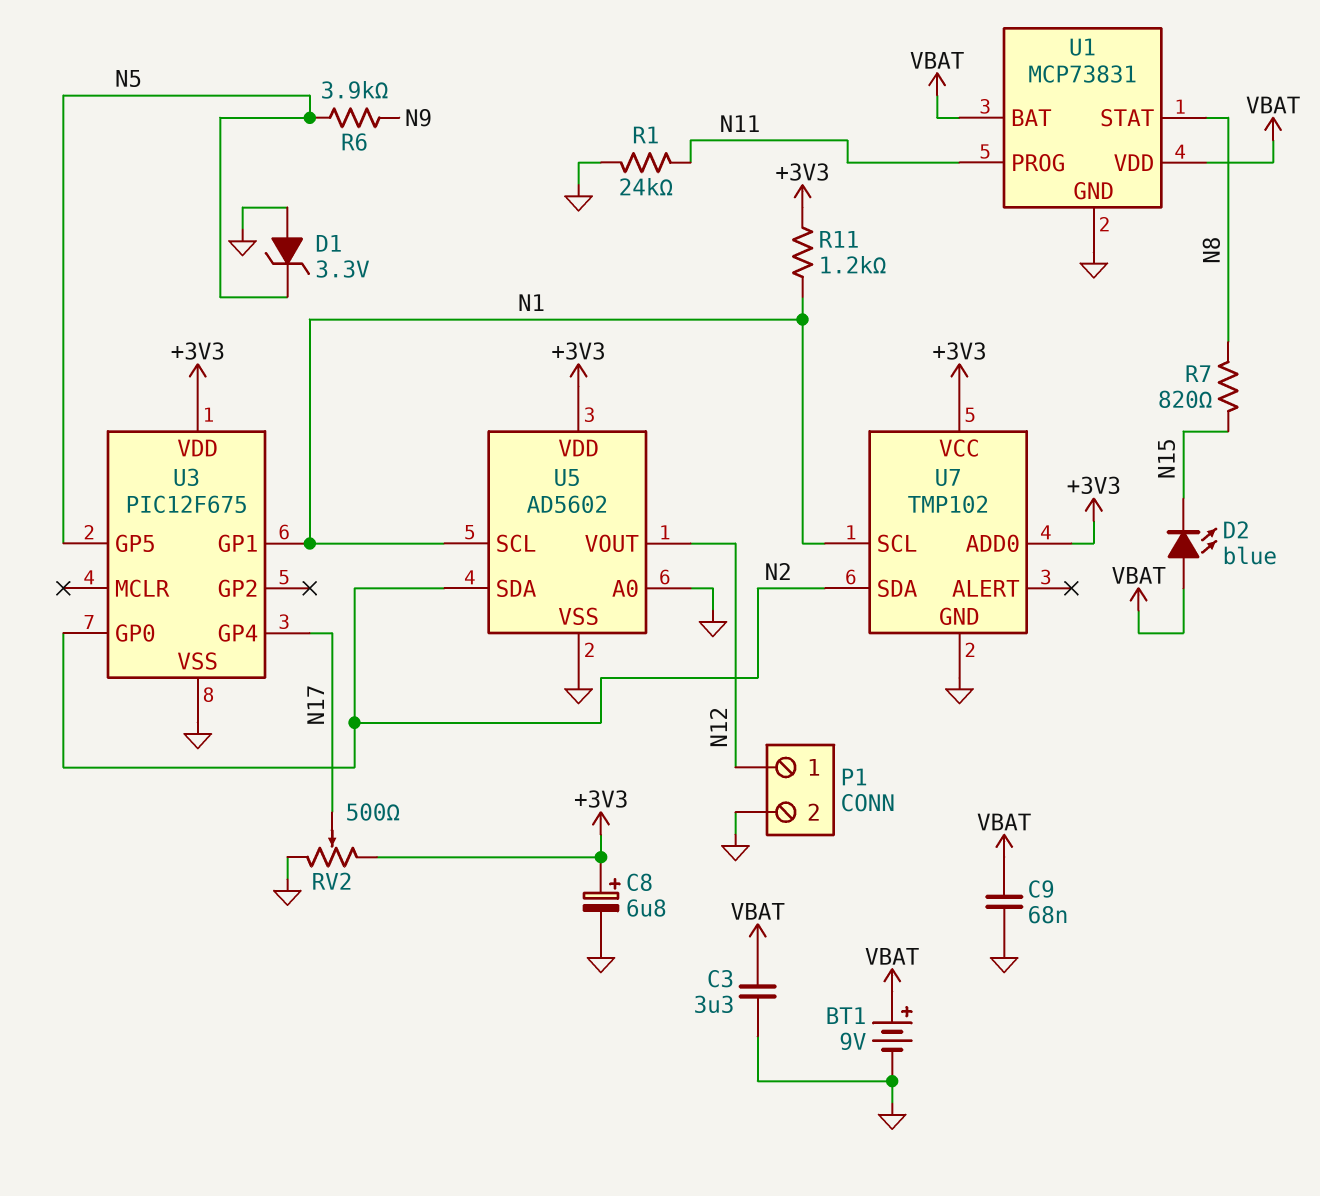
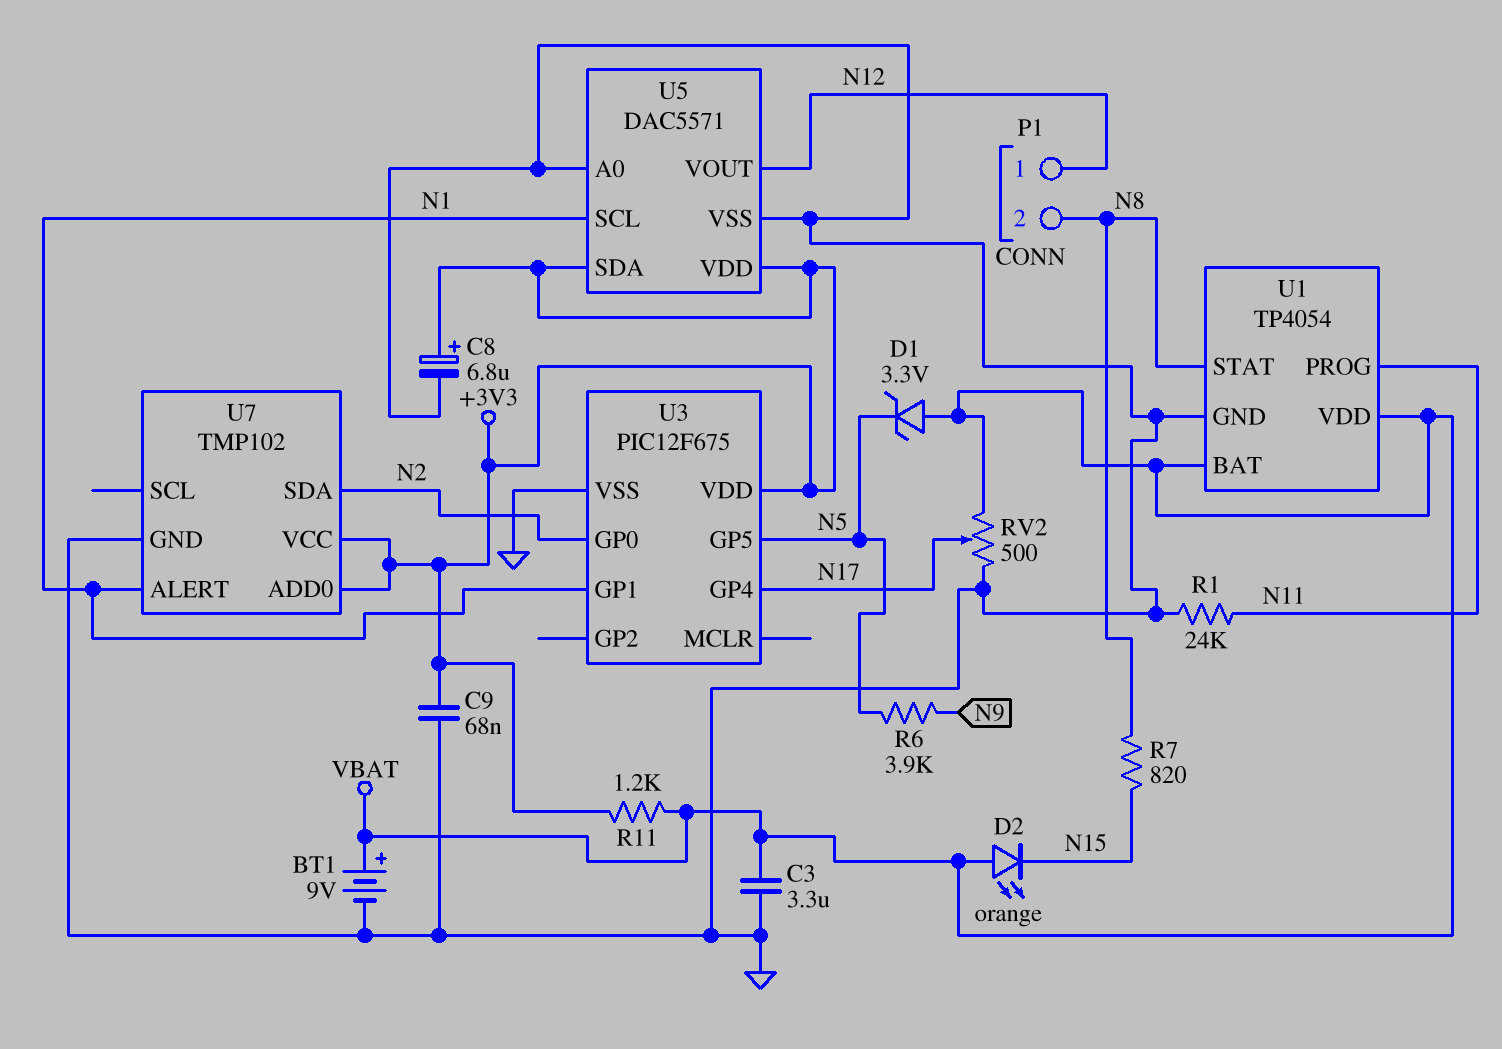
C9: 68nF (GND, VBAT) -> 68nF (+3V3, GND)
D1: zener 3.3V (A GND, K N5) -> zener 3.3V (A VBAT, K N5)
D2: LED blue (A VBAT, K N15) -> LED orange (A VBAT, K N15)
P1 pin 2: GND -> N8
R11: 1.2k (+3V3, N1) -> 1.2k (+3V3, VBAT)
RV2: 500 (+3V3, GND, wiper N17) -> 500 (GND, VBAT, wiper N17)
U1: MCP73831 -> TP4054
U5: AD5602 -> DAC5571
U5 pin SDA: N2 -> +3V3
U7 pin ALERT: none -> N1
U7 pin SCL: N1 -> none

